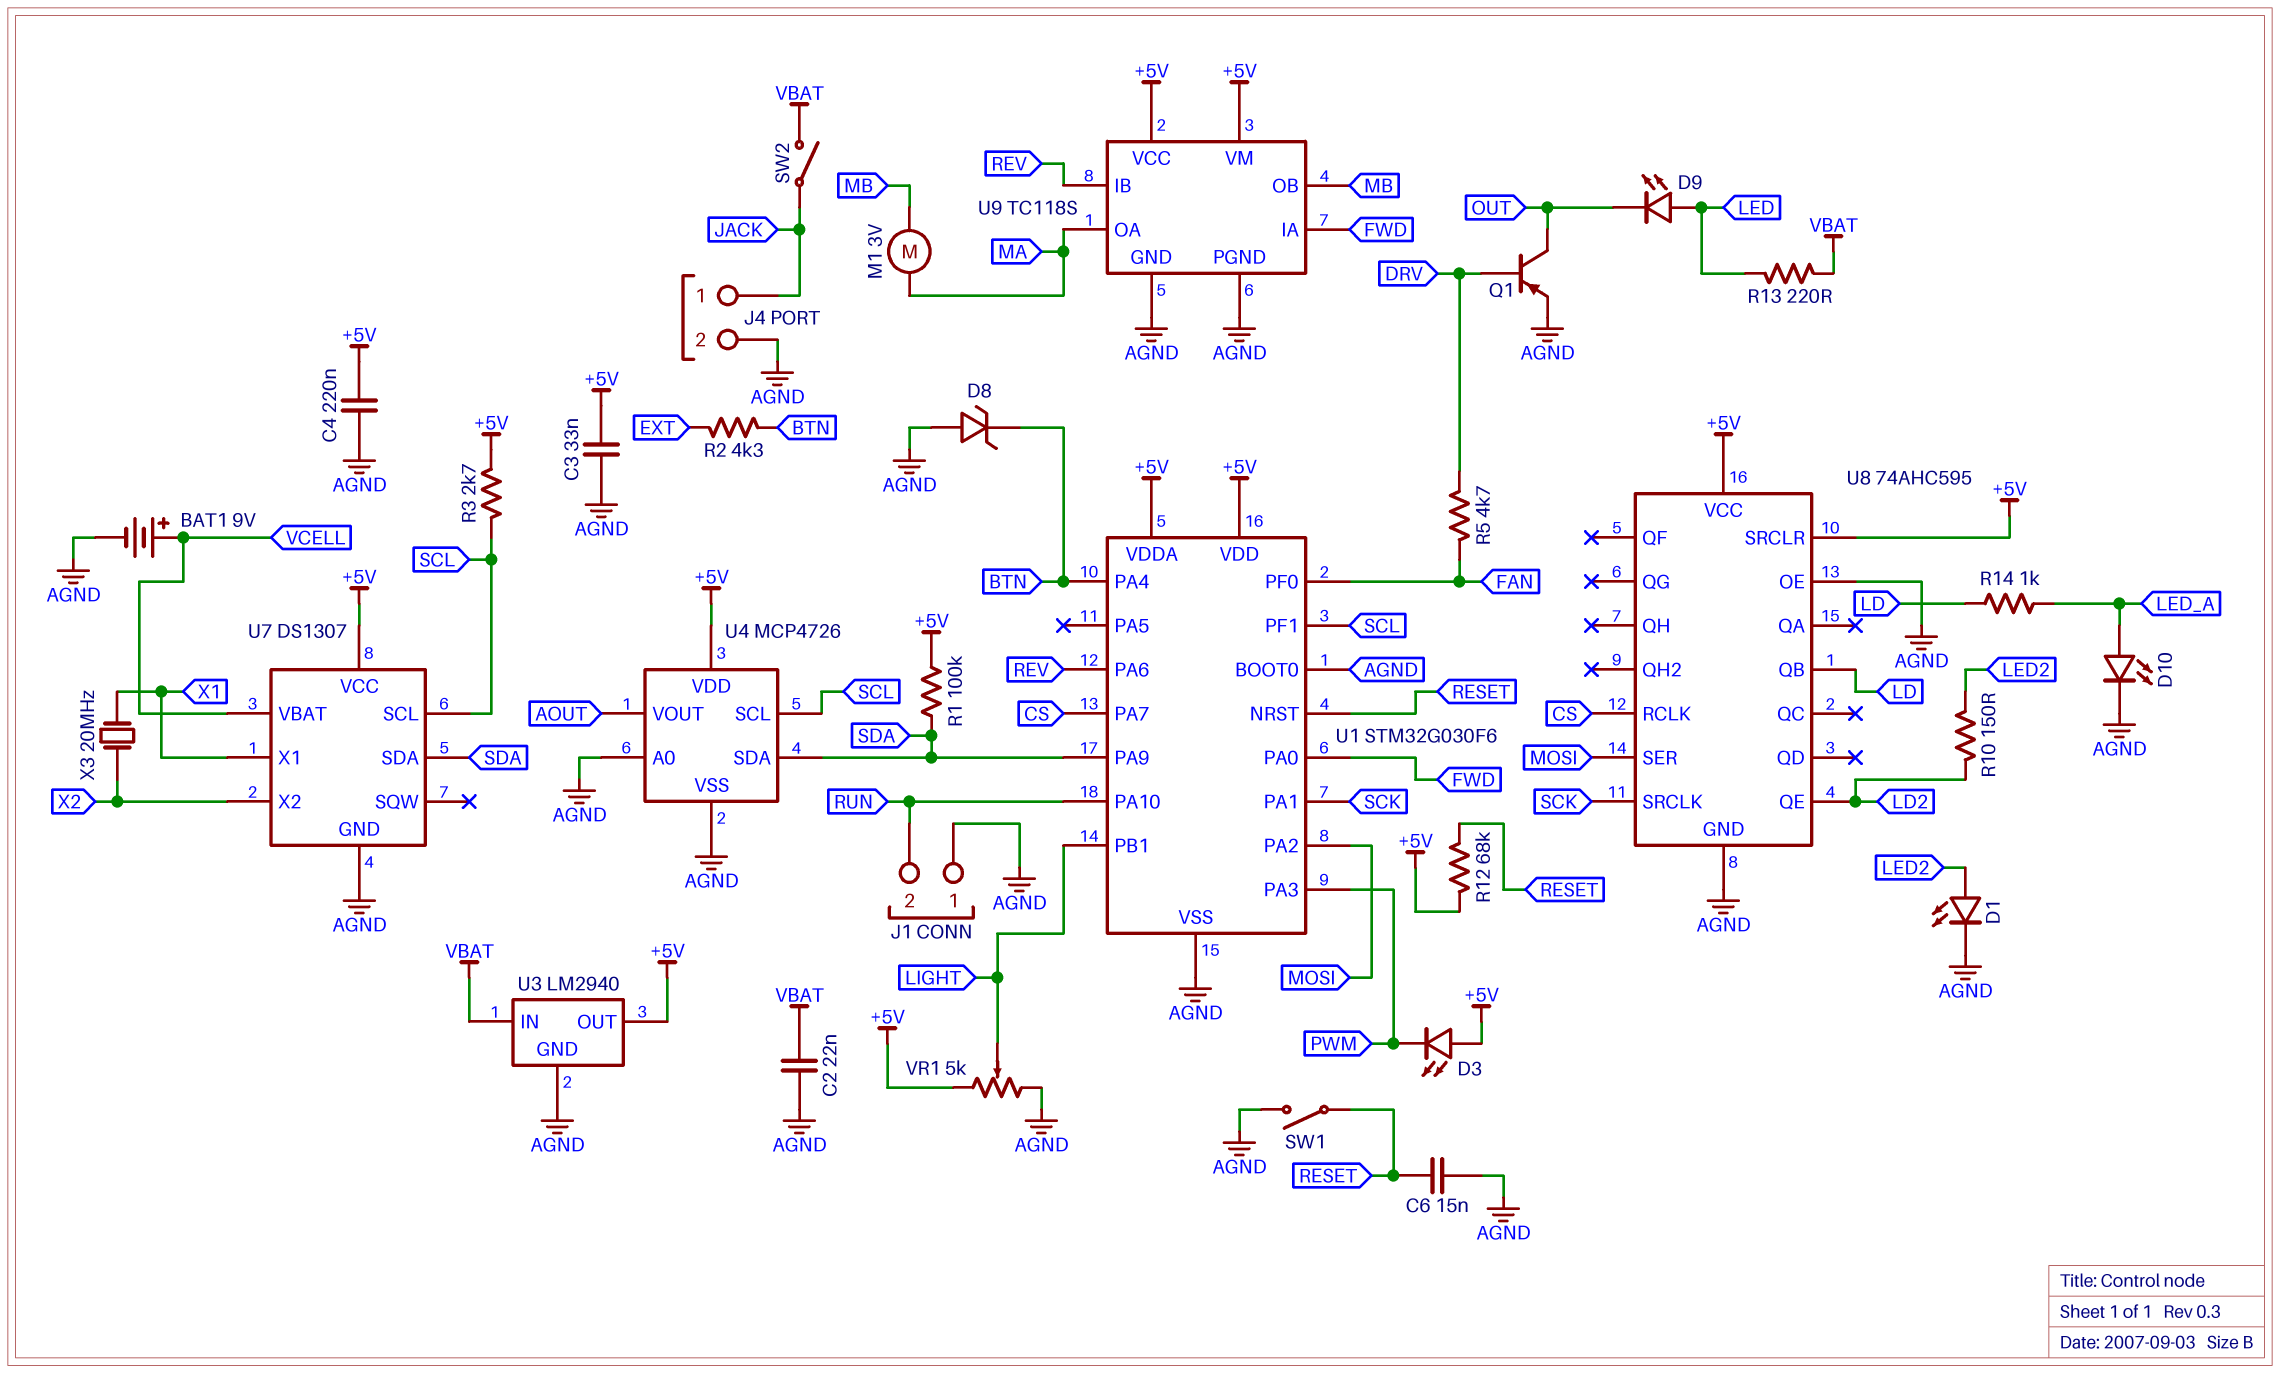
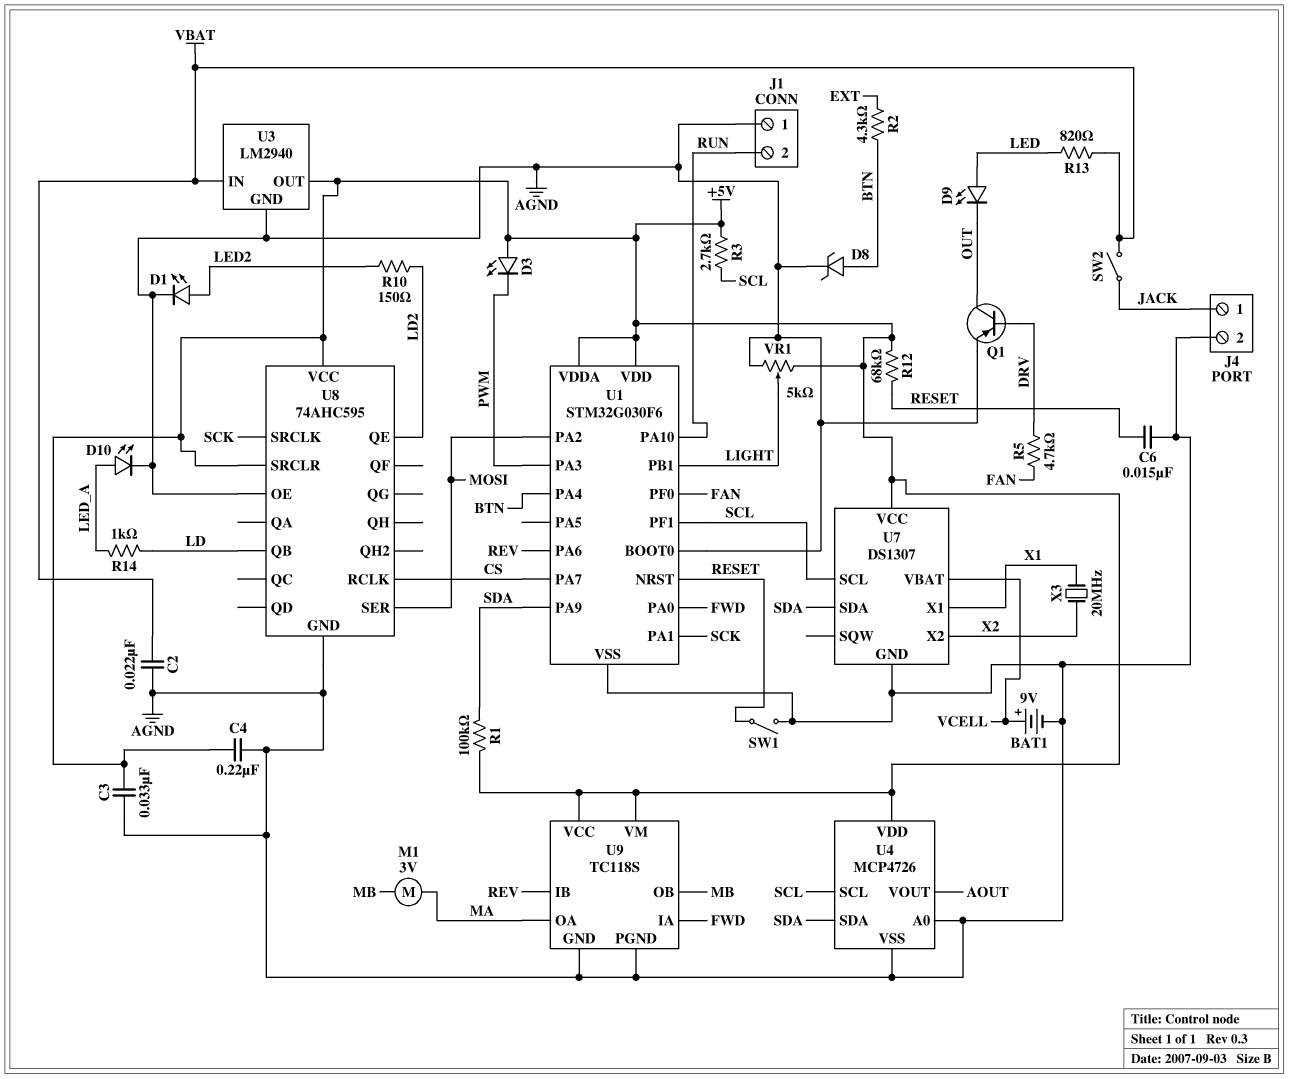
D8: zener (A AGND, K BTN) -> zener (A BTN, K AGND)
R13: 220 (LED, VBAT) -> 820 (LED, VBAT)

